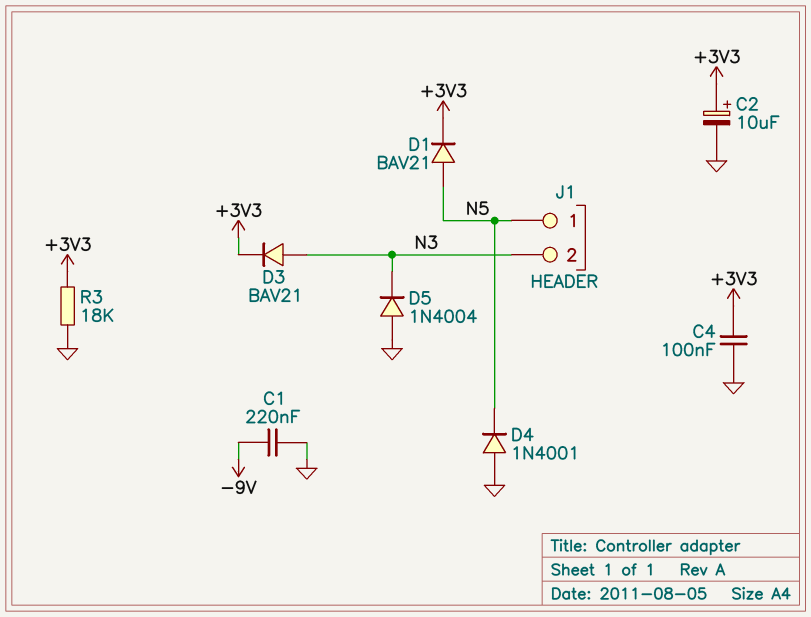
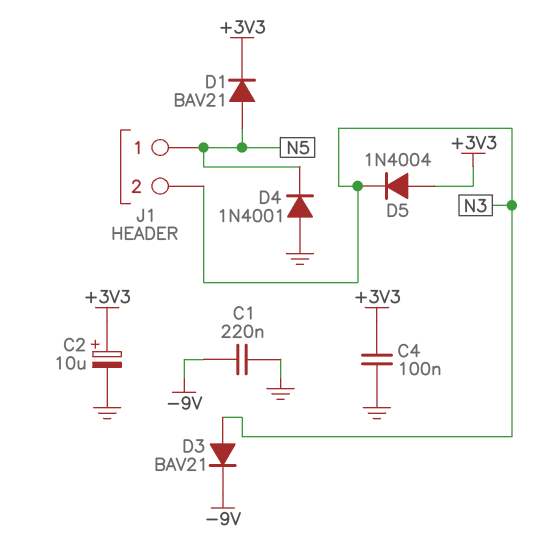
D3: diode BAV21 (A N3, K +3V3) -> diode BAV21 (A N3, K -9V)
D5: diode 1N4004 (A GND, K N3) -> diode 1N4004 (A +3V3, K N3)
R3: 18k (+3V3, GND) -> none

